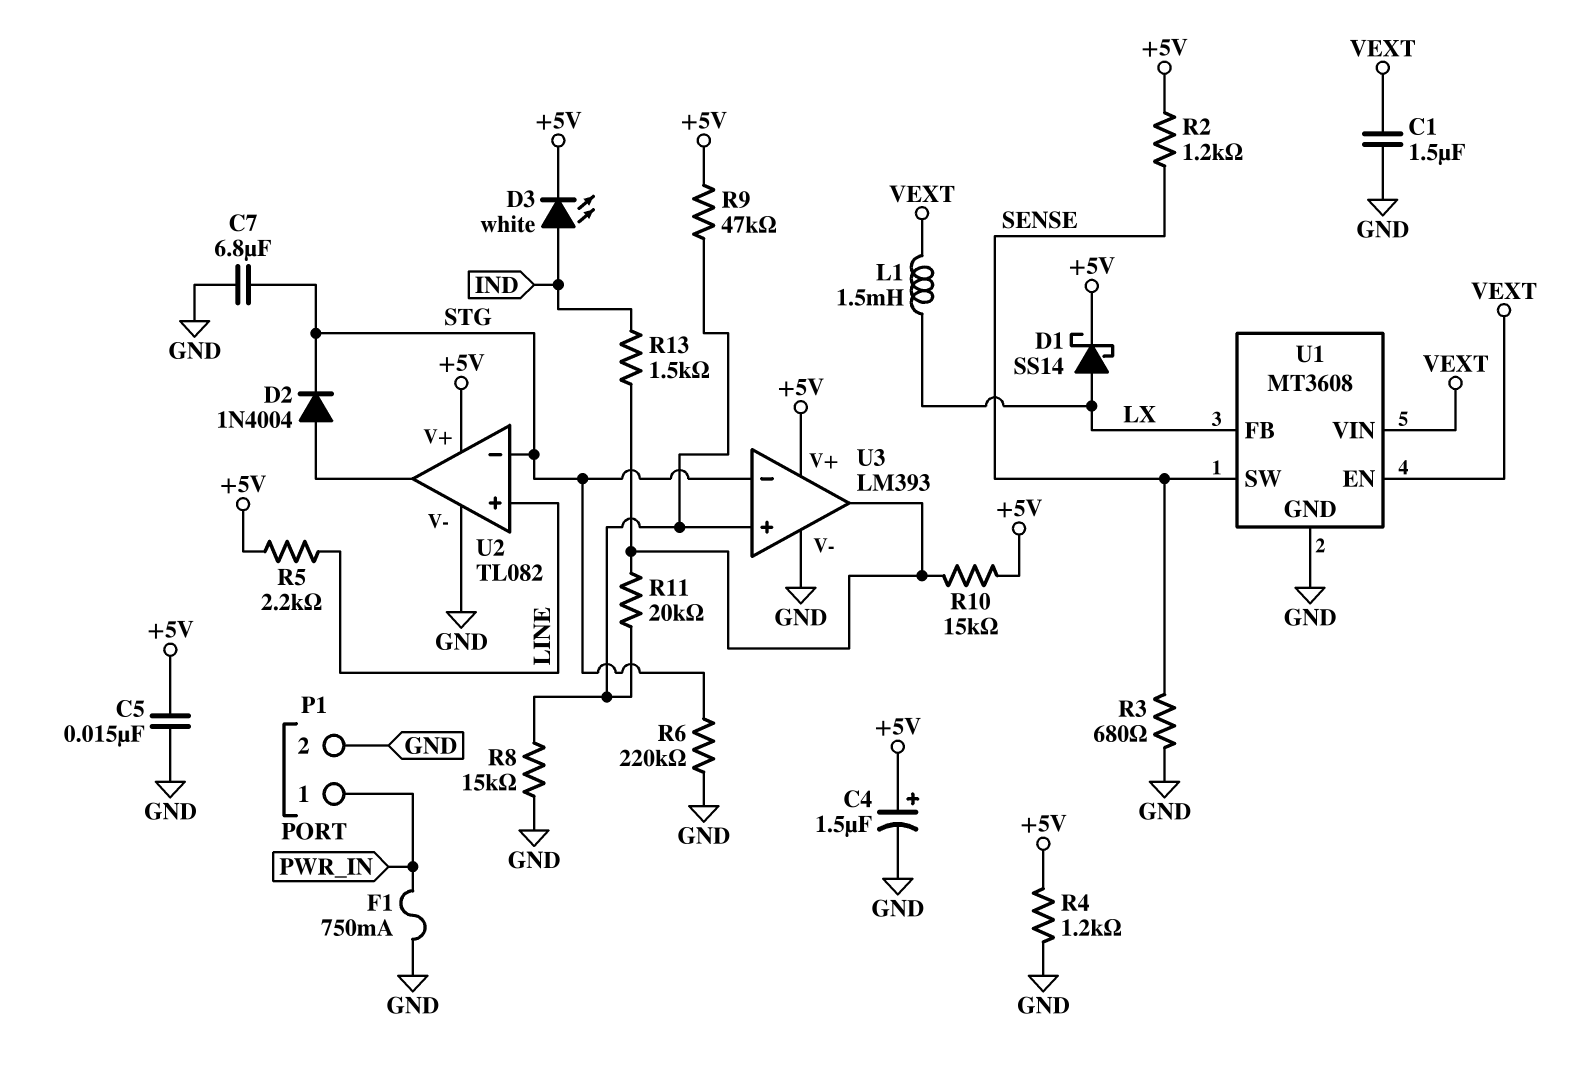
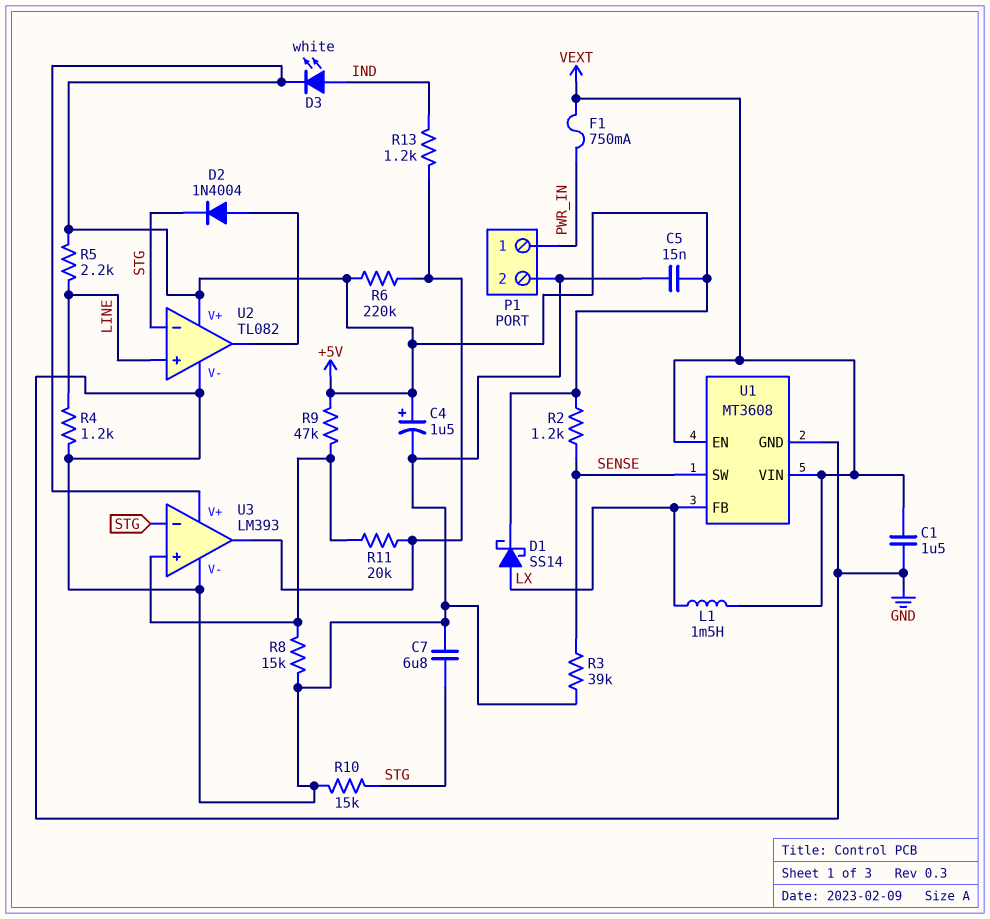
F1: 750mA (GND, PWR_IN) -> 750mA (PWR_IN, VEXT)
R3: 680 (GND, SENSE) -> 39k (GND, SENSE)
R4: 1.2k (+5V, GND) -> 1.2k (GND, LINE)
R6: 220k (GND, STG) -> 220k (+5V, U3/out)
R10: 15k (+5V, U3/out) -> 15k (GND, STG)
R13: 1.5k (IND, U3/out) -> 1.2k (IND, U3/out)

